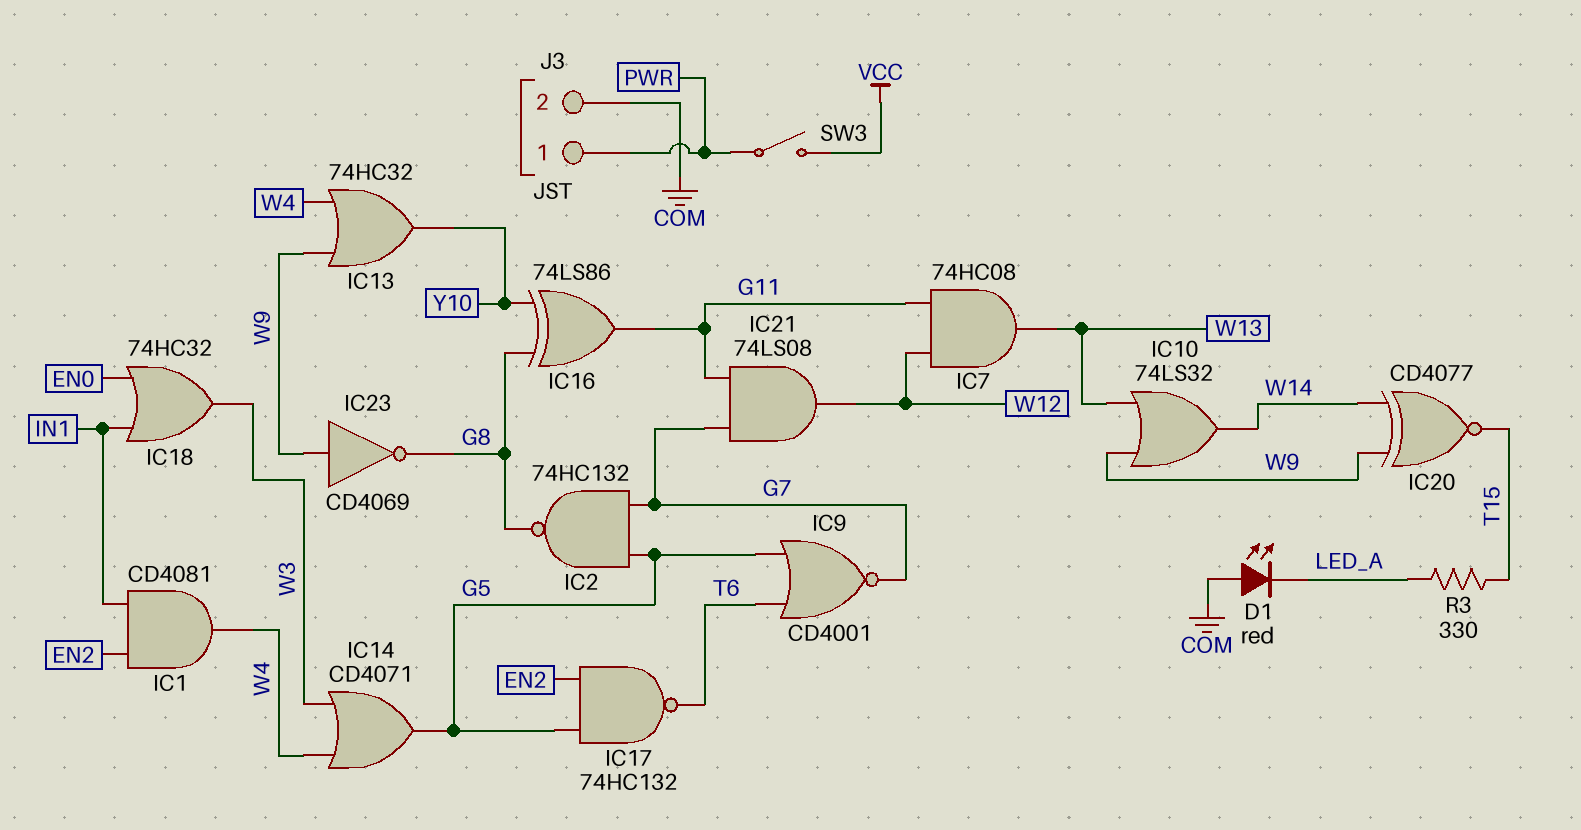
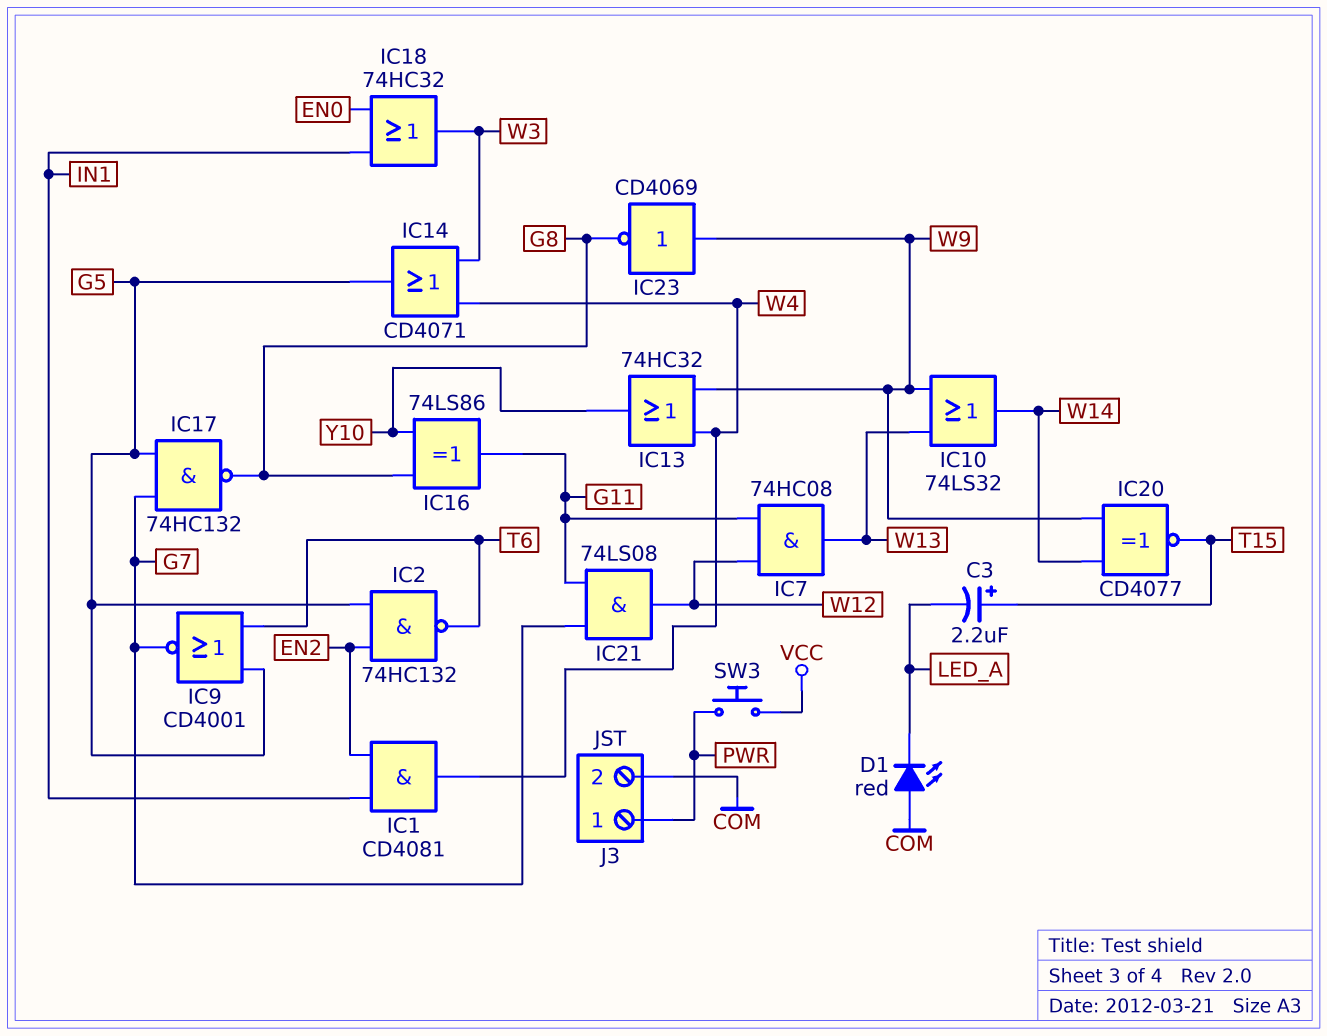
C3: none -> 2.2uF (plus T15, minus LED_A)
IC2: NAND 74HC132 (in G5, in G7, out G8) -> NAND 74HC132 (in EN2, in G5, out T6)
IC17: NAND 74HC132 (in EN2, in G5, out T6) -> NAND 74HC132 (in G5, in G7, out G8)
R3: 330 (LED_A, T15) -> none
SW3: switch (PWR, VCC) -> button (PWR, VCC)

